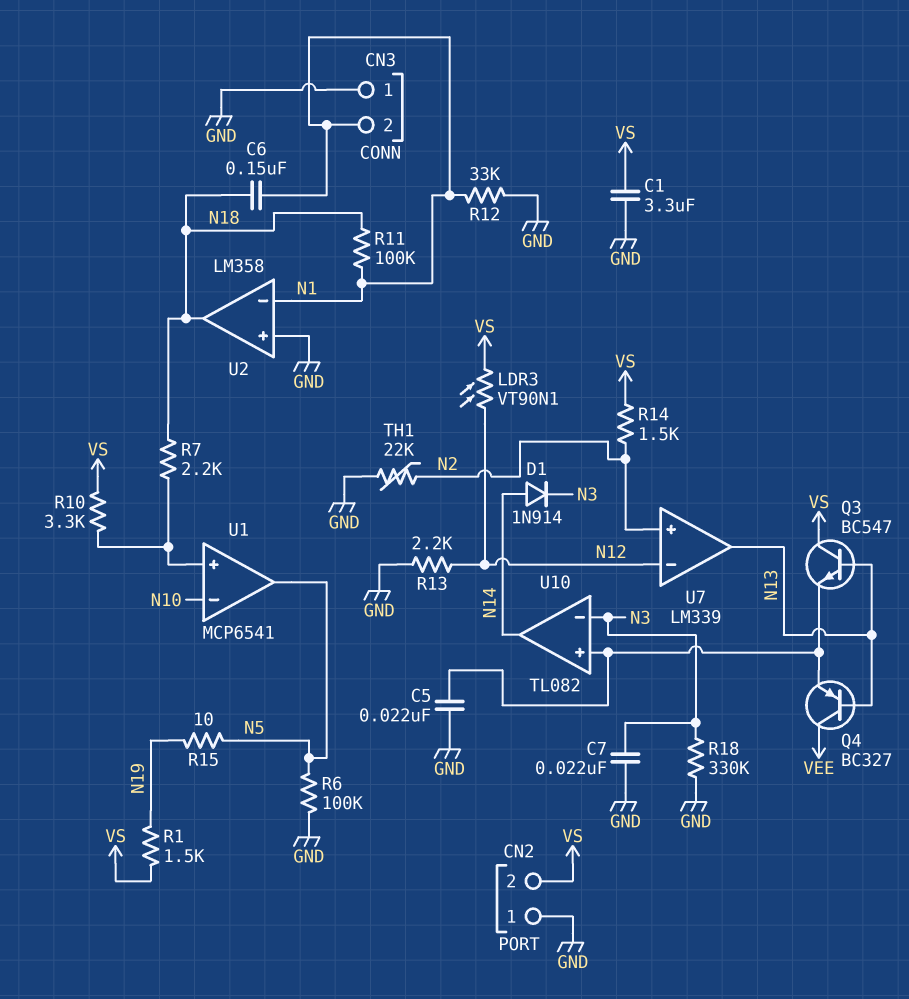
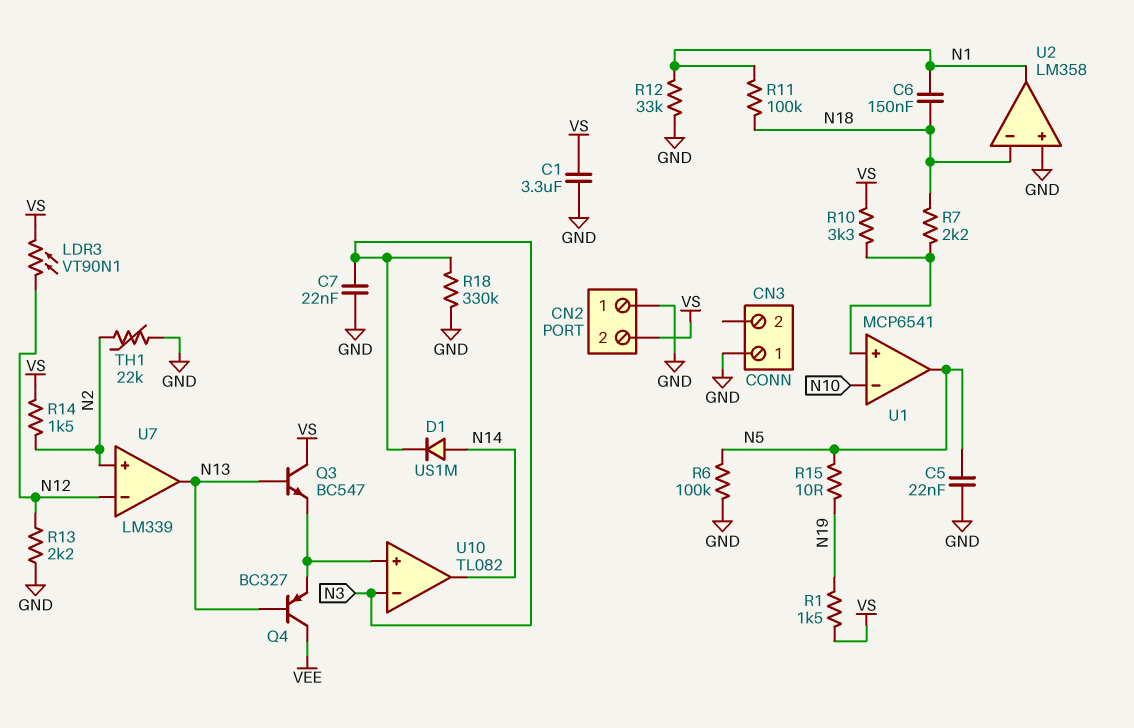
C5: 22nF (GND, U10/in+) -> 22nF (GND, N5)
CN3 pin 2: N1 -> none
D1: diode 1N914 (A N14, K N3) -> diode US1M (A N14, K N3)
U2 pin in-: N1 -> N18
U2 pin out: N18 -> N1

